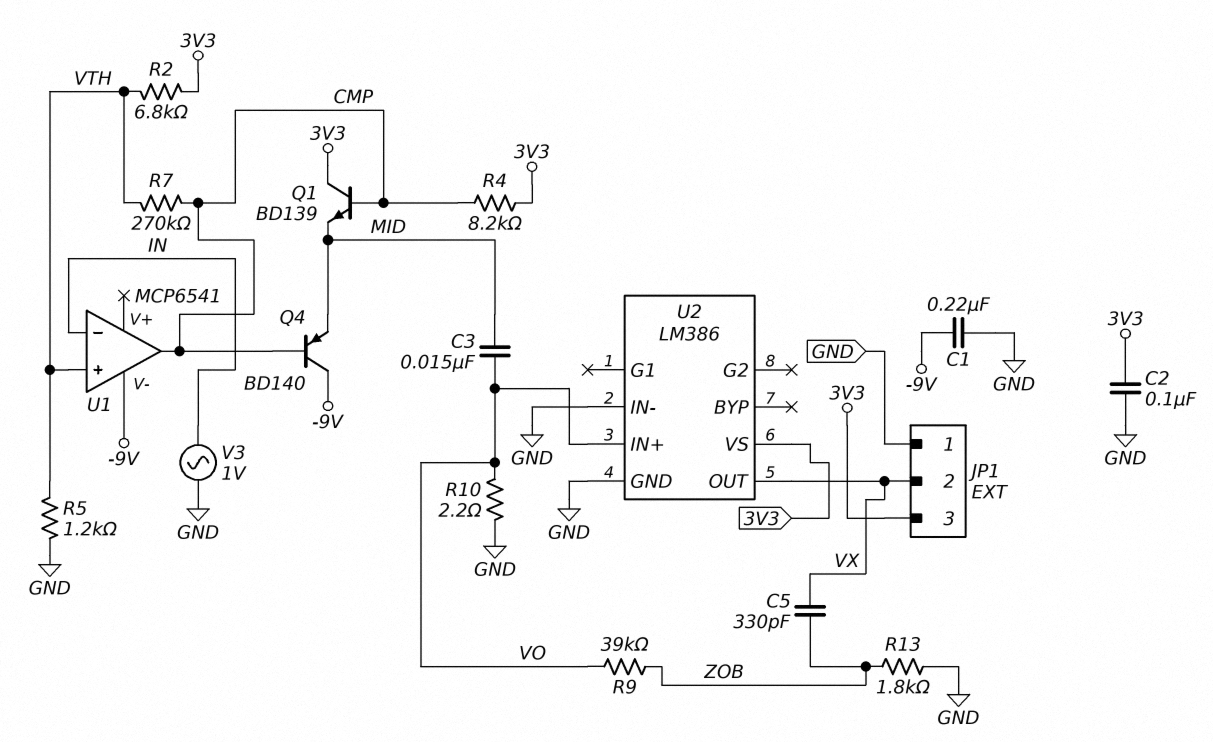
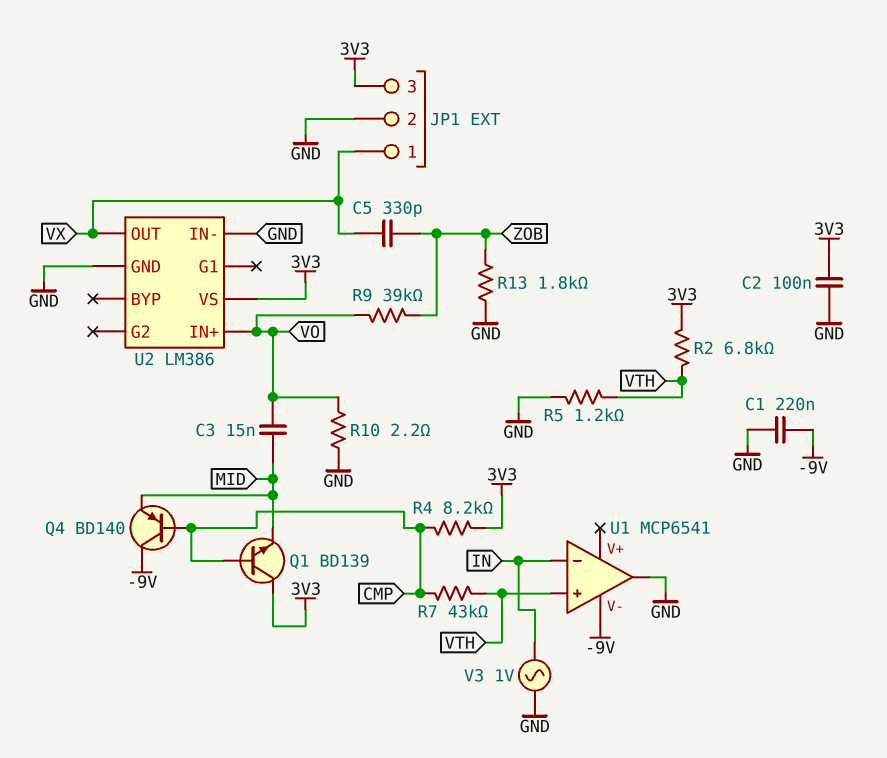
JP1 pin 1: GND -> VX
JP1 pin 2: VX -> GND
R7: 270k (CMP, VTH) -> 43k (CMP, VTH)
U1 pin out: CMP -> GND

